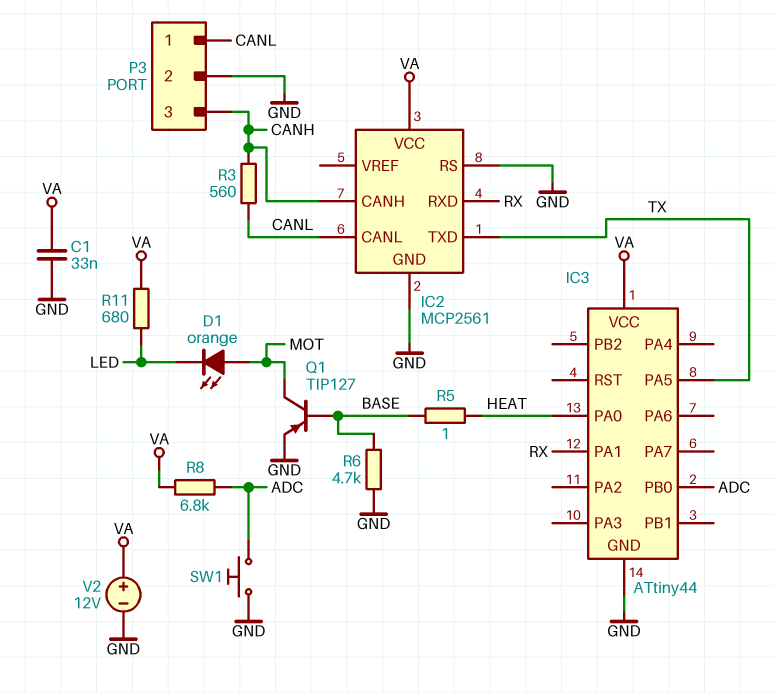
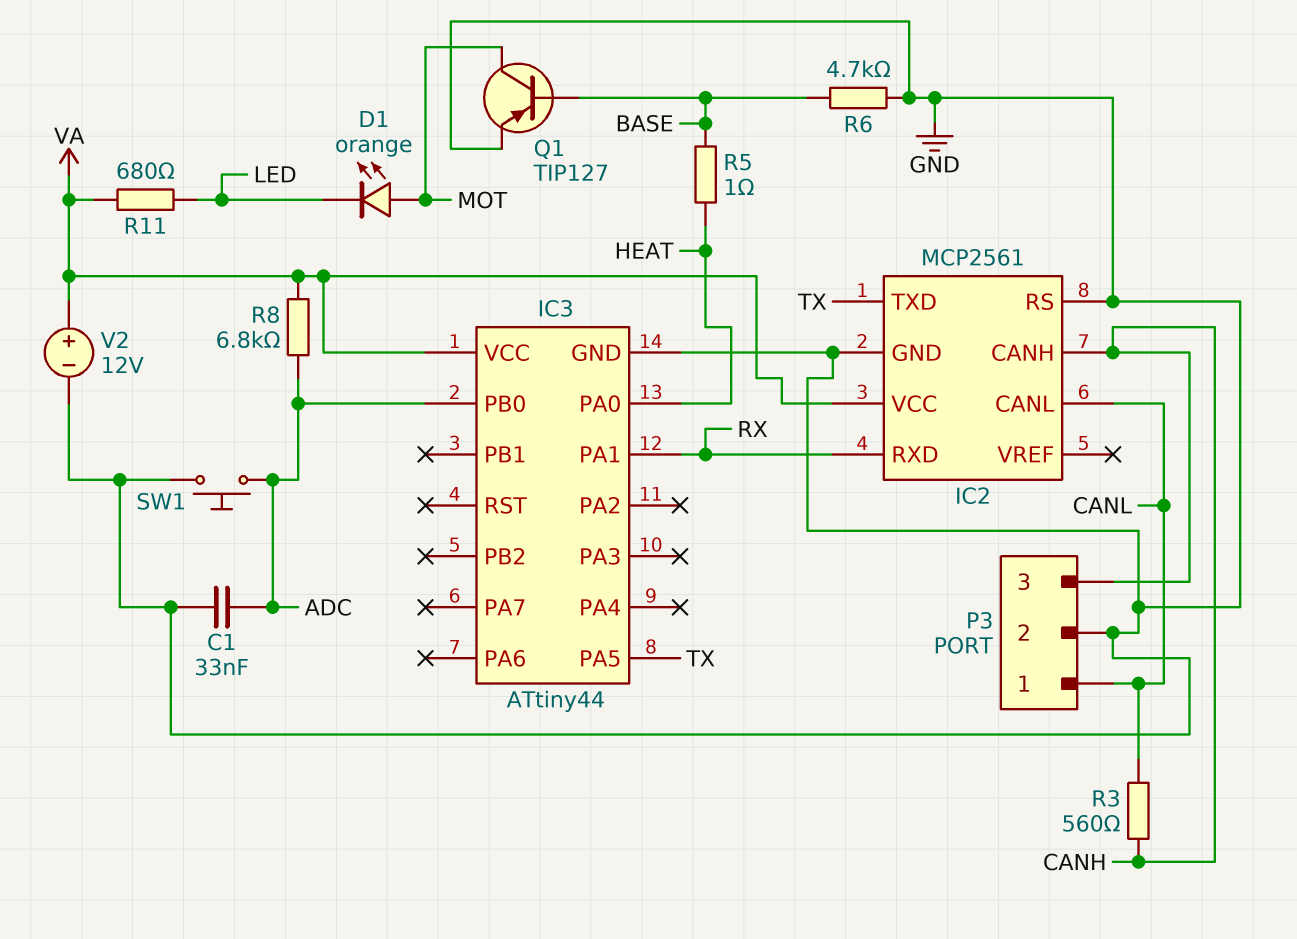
C1: 33nF (GND, VA) -> 33nF (ADC, GND)

